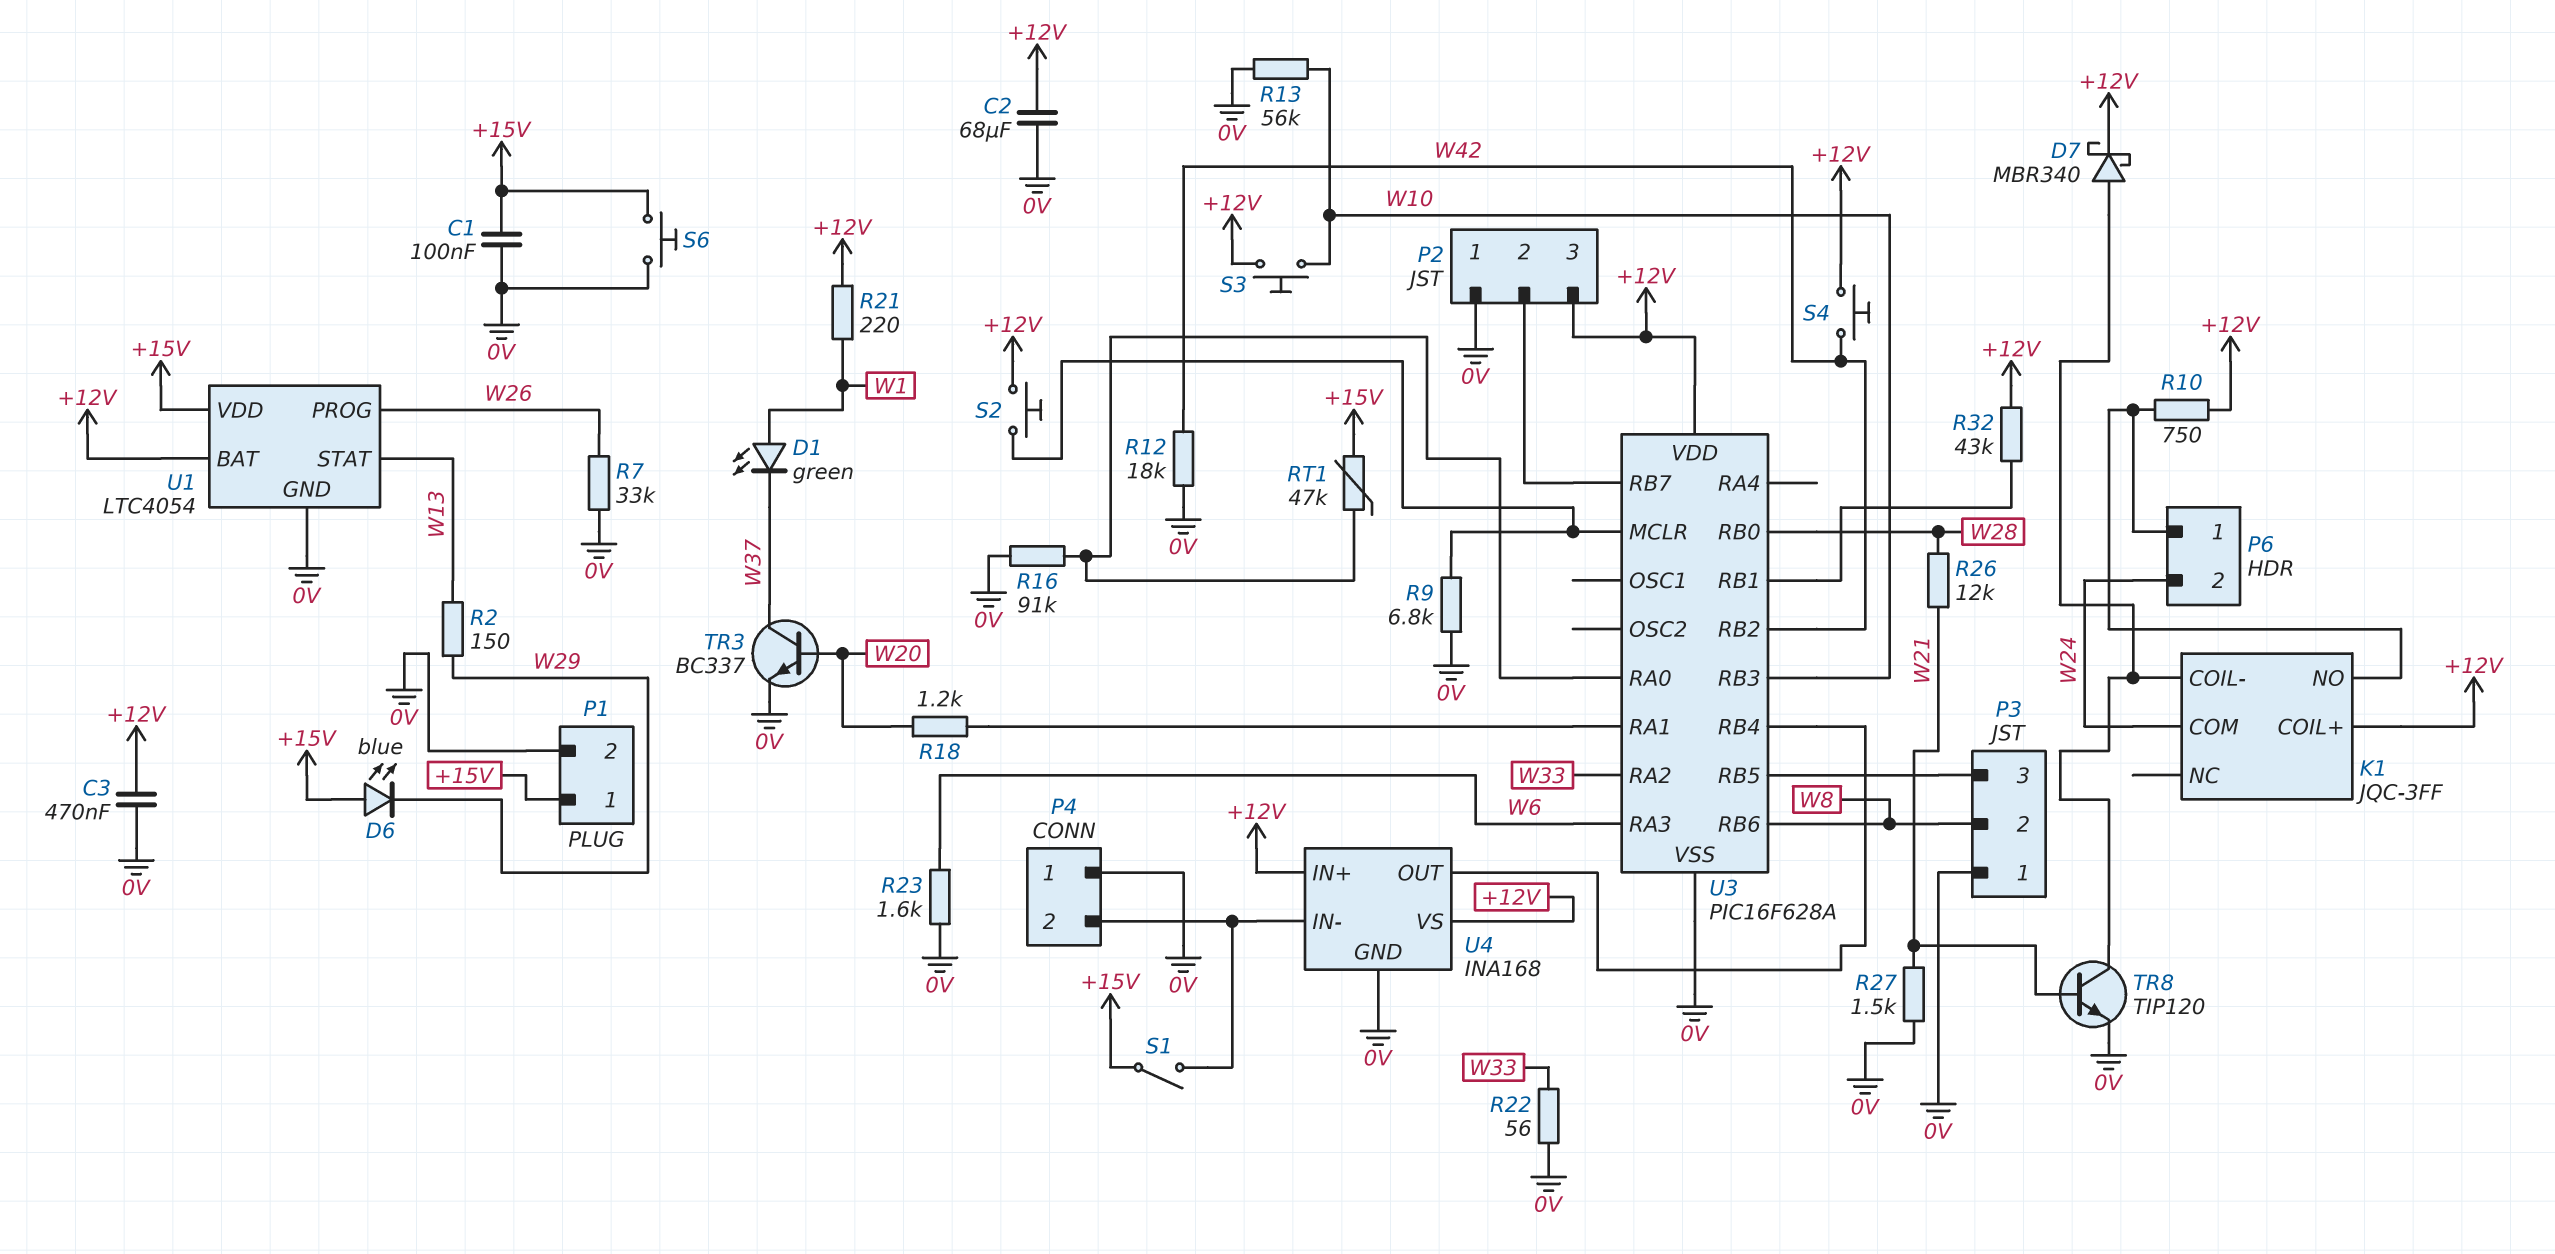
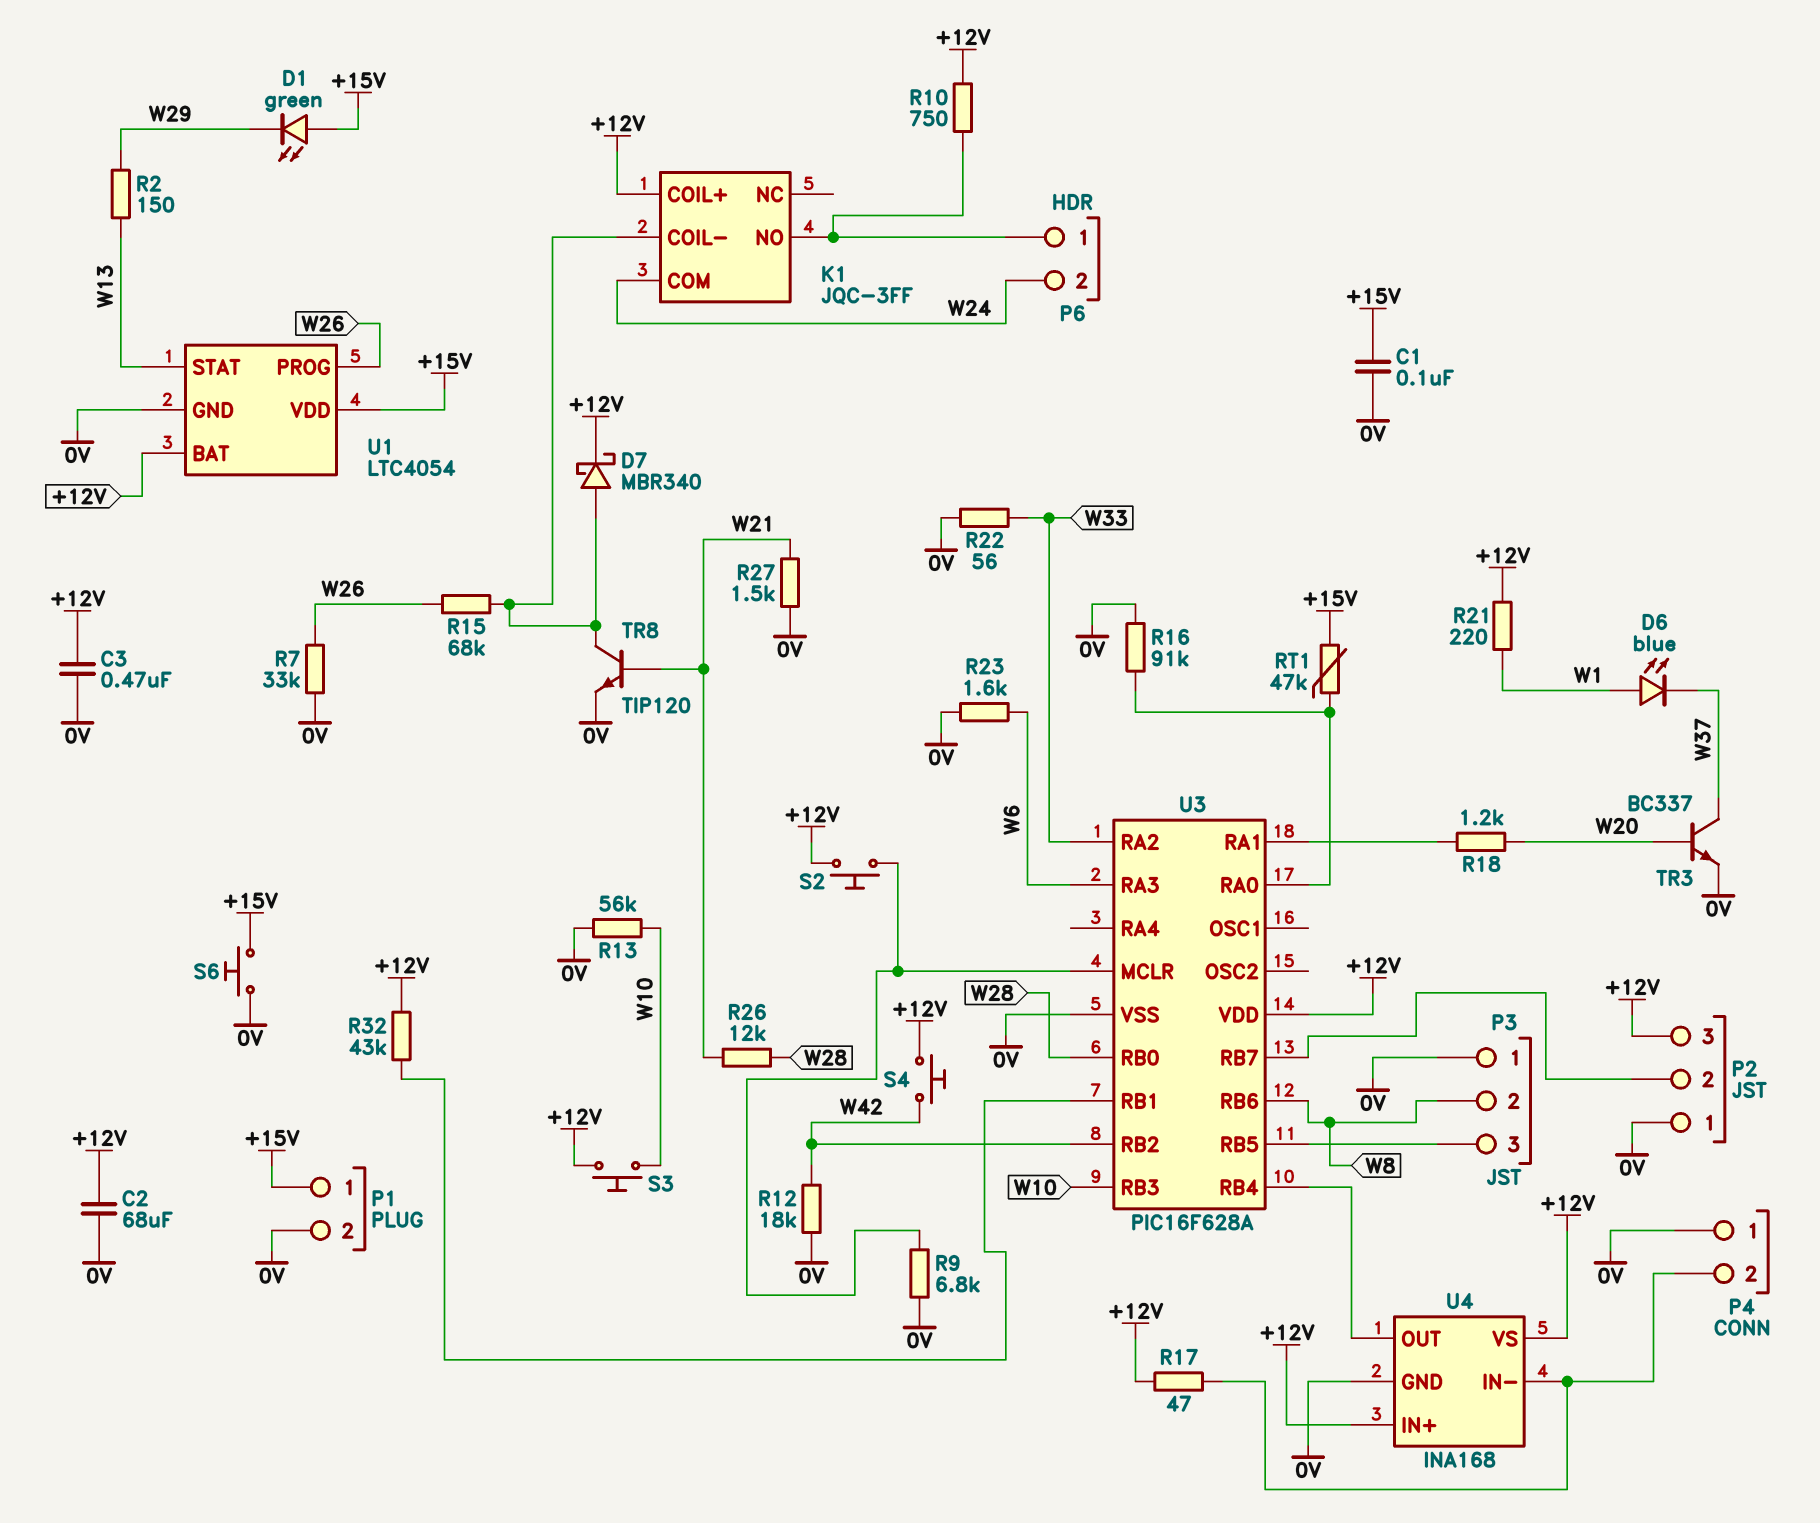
D1: LED green (A W1, K W37) -> LED green (A +15V, K W29)
D6: LED blue (A +15V, K W29) -> LED blue (A W1, K W37)
R15: none -> 68k (K1/COIL-, W26)
R17: none -> 47 (+12V, P4/2)
S1: switch (+15V, P4/2) -> none

